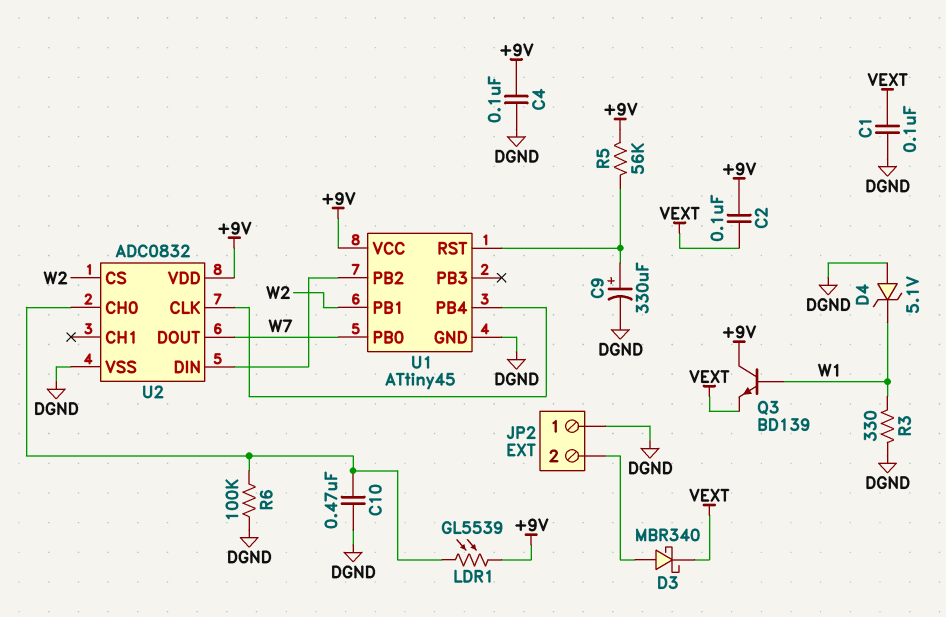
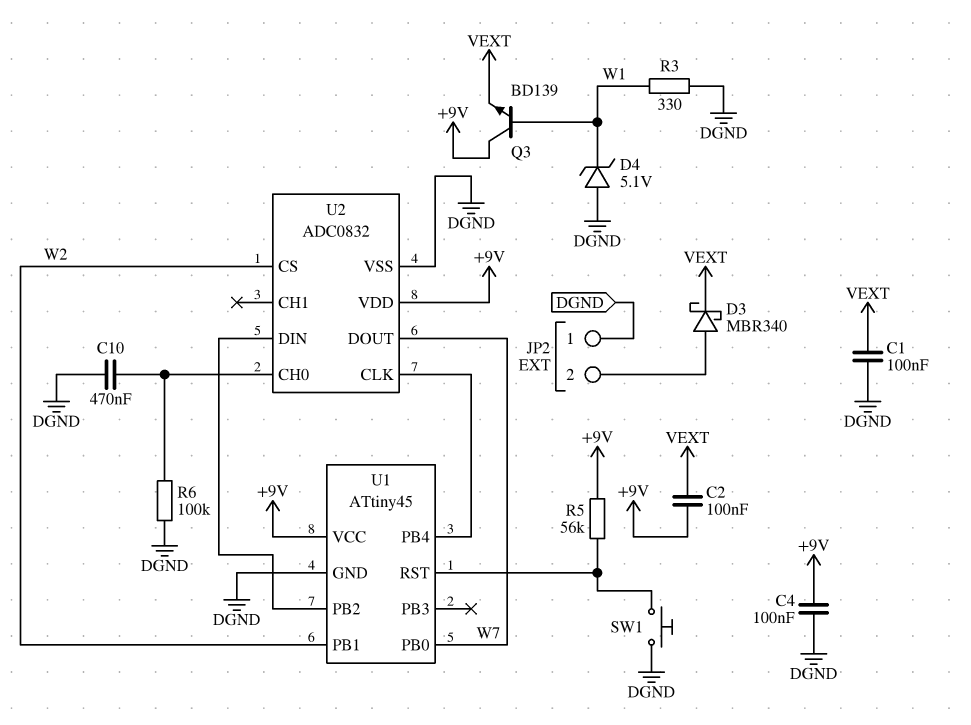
C9: 330uF (plus U1/RST, minus DGND) -> none
LDR1: GL5539 (+9V, U2/CH0) -> none
SW1: none -> button (DGND, U1/RST)

